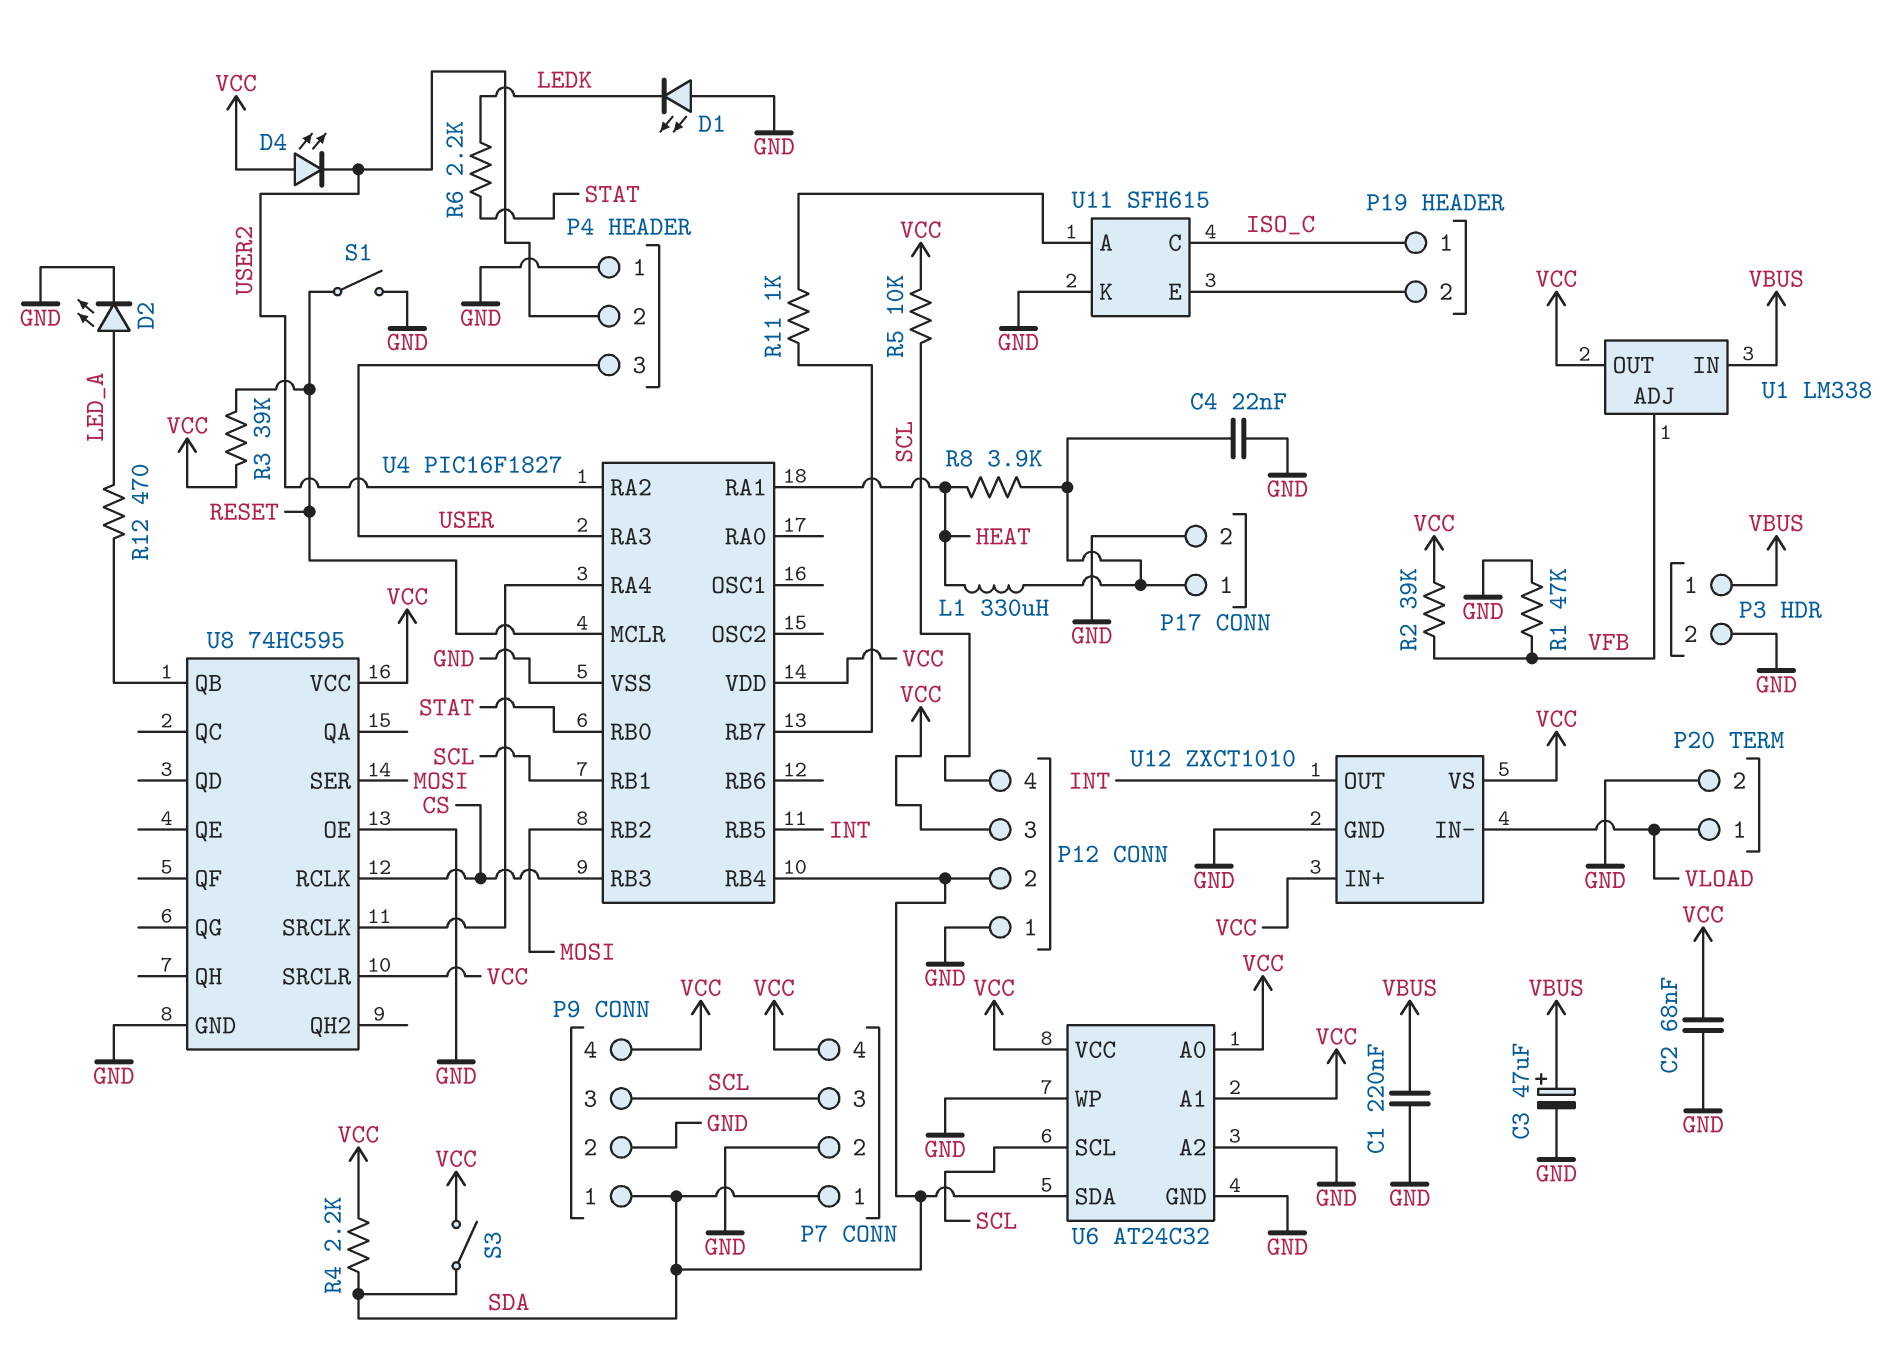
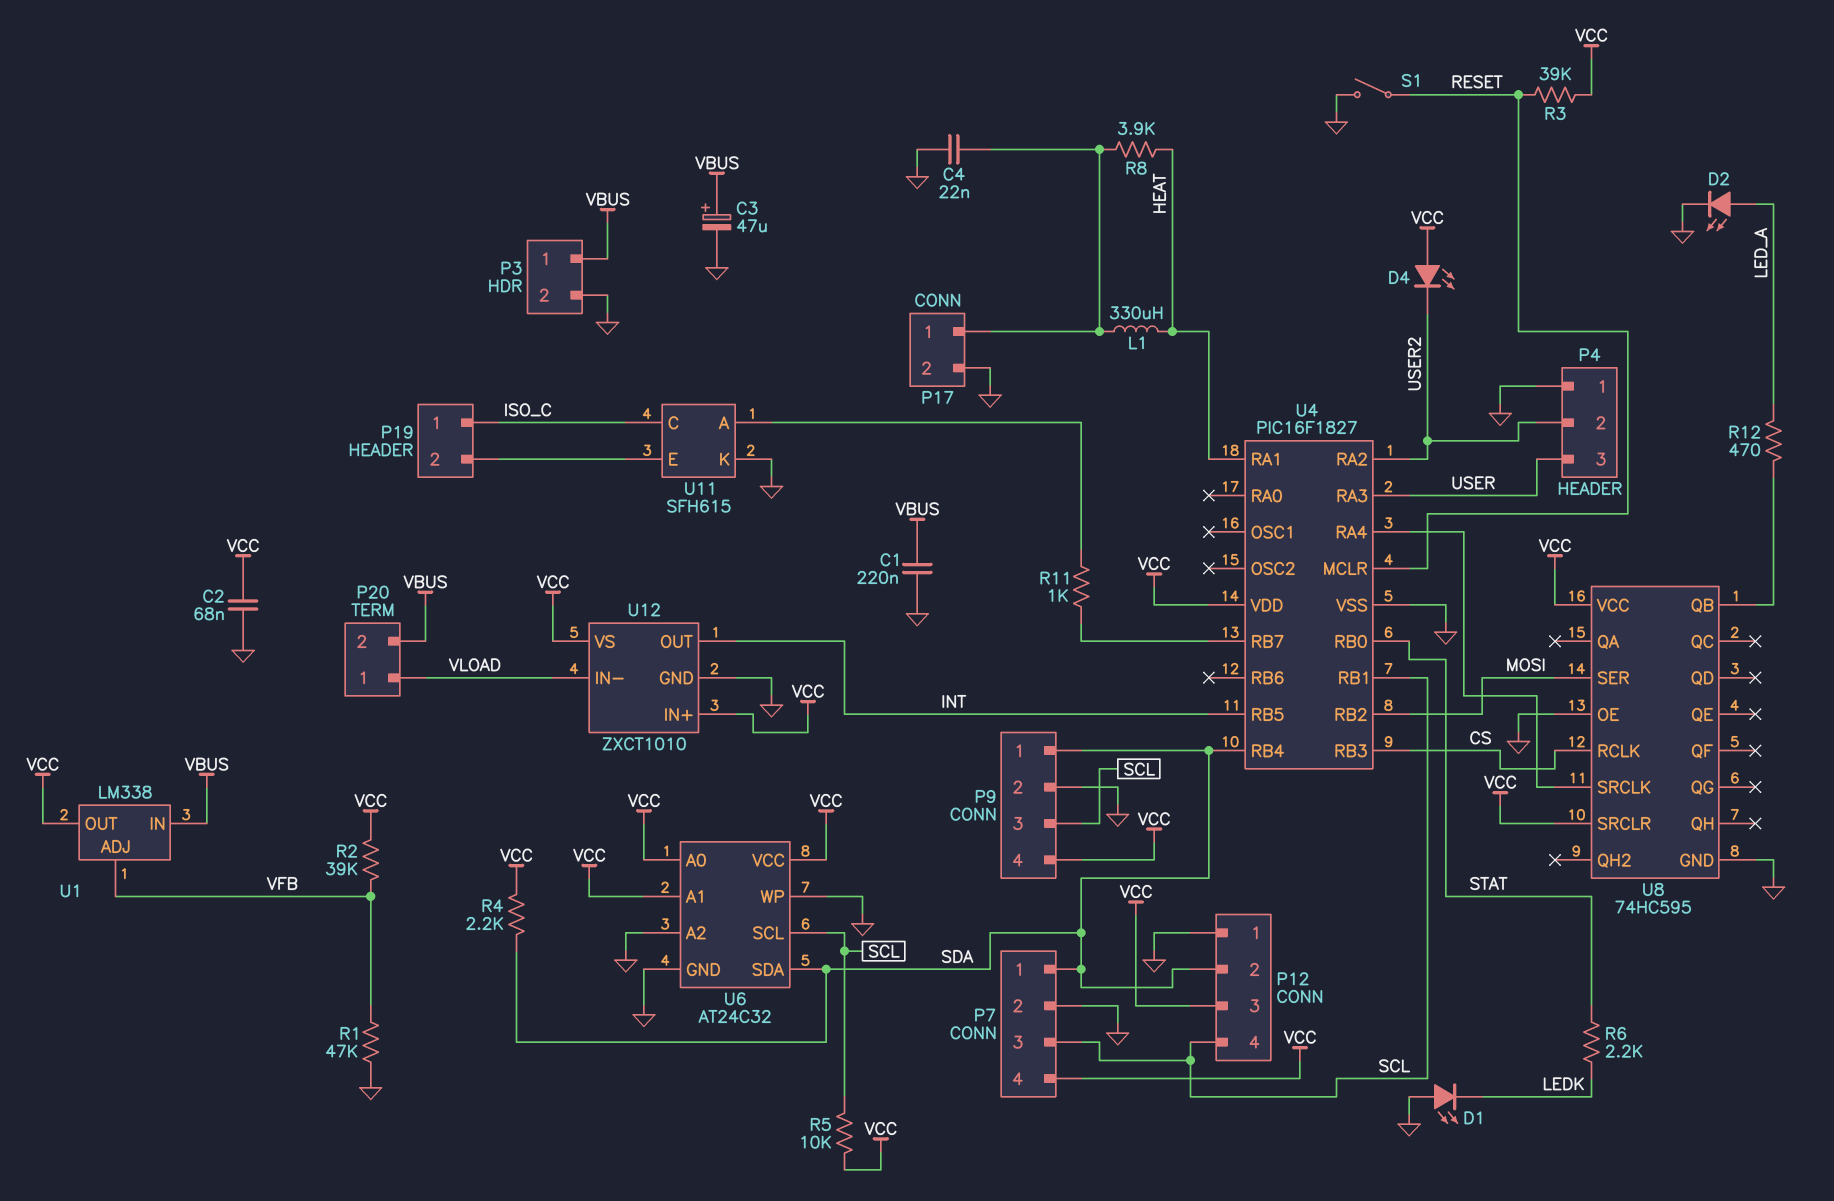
P20 pin 2: GND -> VBUS
S3: switch (SDA, VCC) -> none

